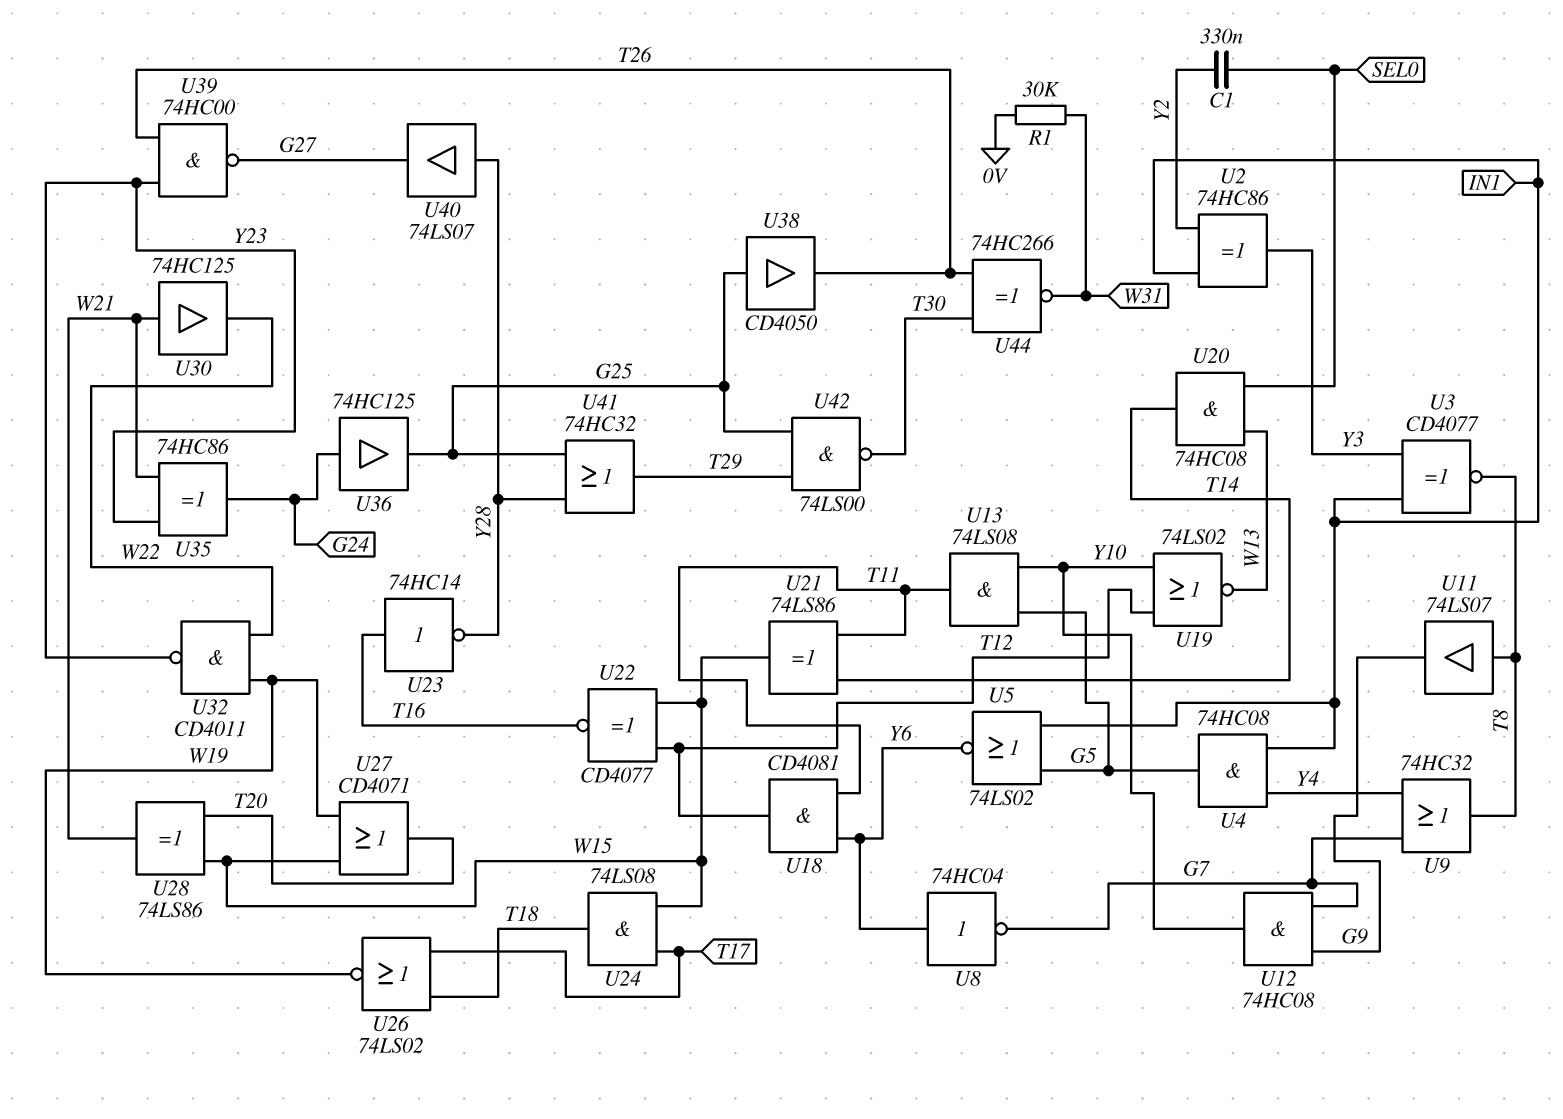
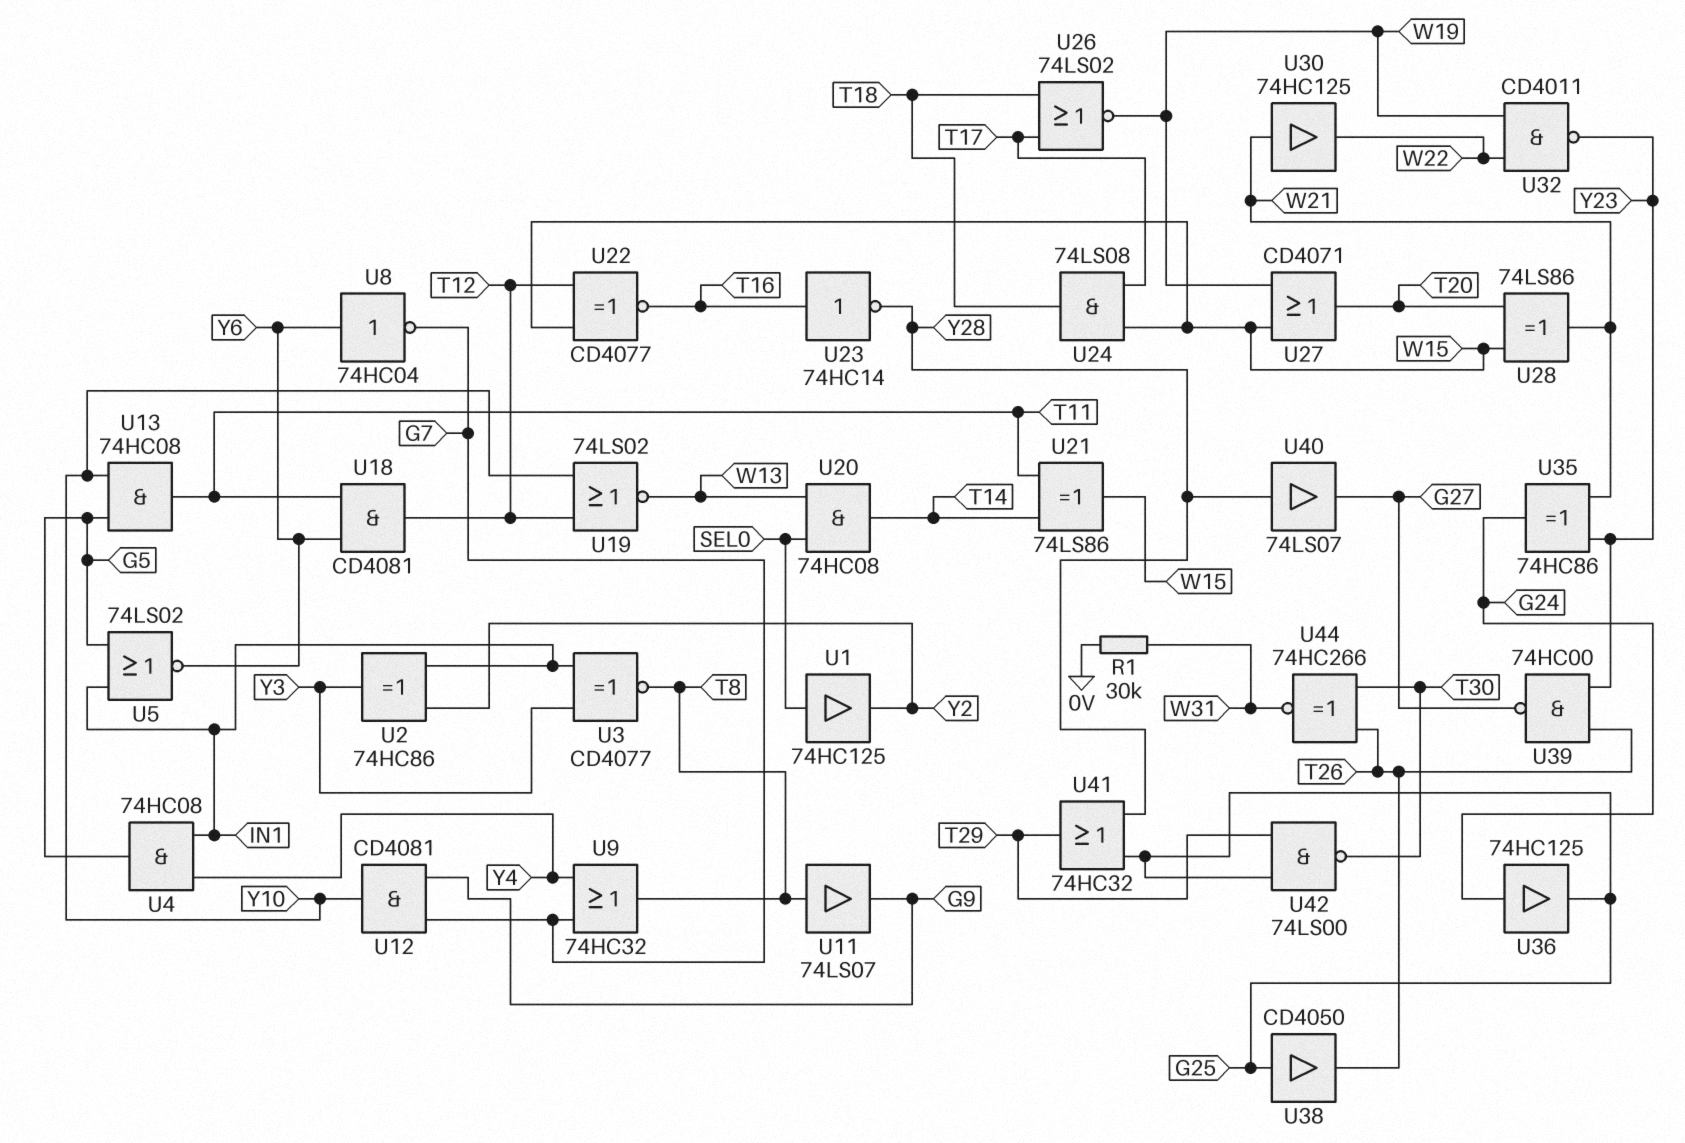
C1: 330nF (SEL0, Y2) -> none
U1: none -> buffer 74HC125 (in SEL0, out Y2)
U12: AND 74HC08 (in G7, in G9, out Y10) -> AND CD4081 (in G7, in G9, out Y10)
U13: AND 74LS08 (in G5, in Y10, out T11) -> AND 74HC08 (in G5, in Y10, out T11)

